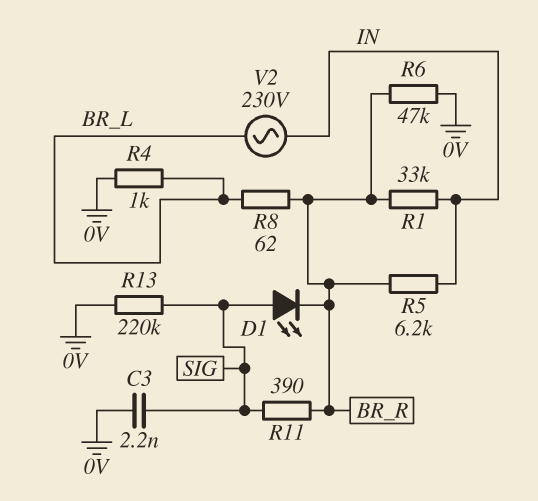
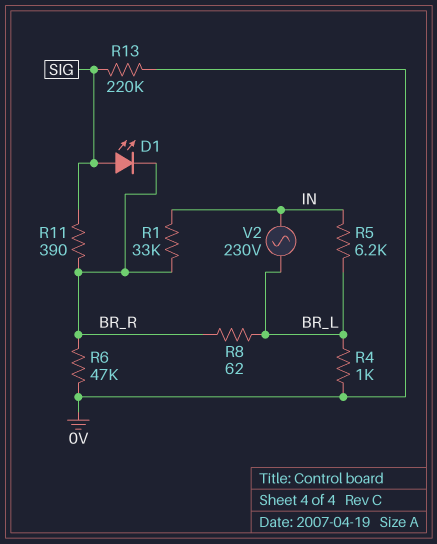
C3: 2.2nF (0V, SIG) -> none
R5: 6.2k (BR_R, IN) -> 6.2k (BR_L, IN)

